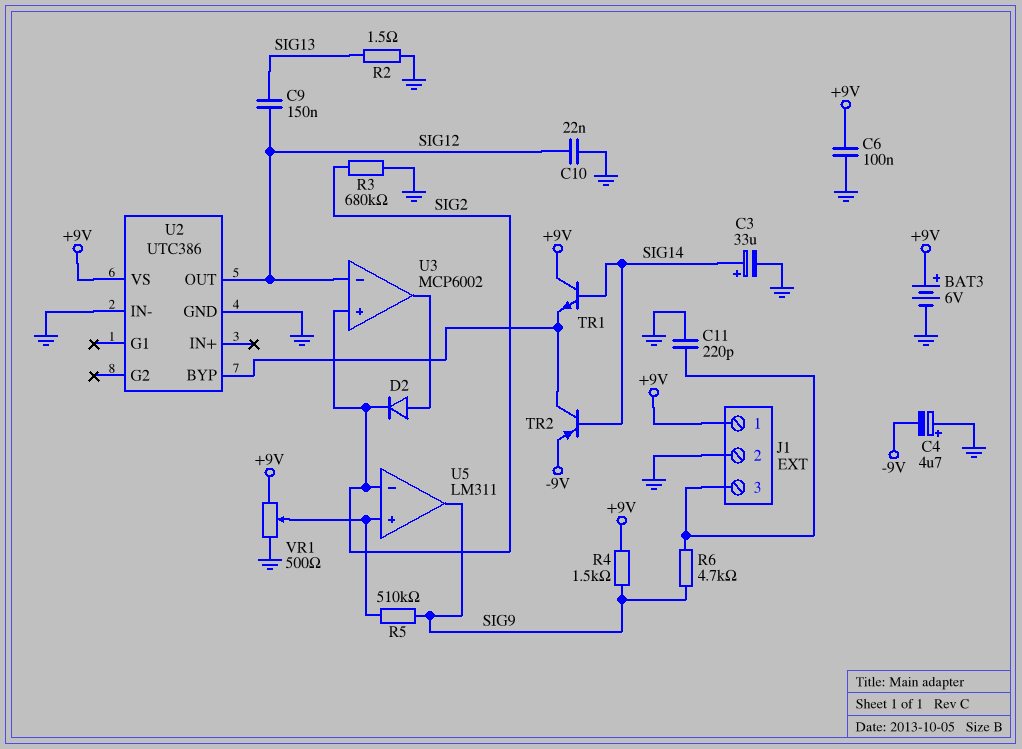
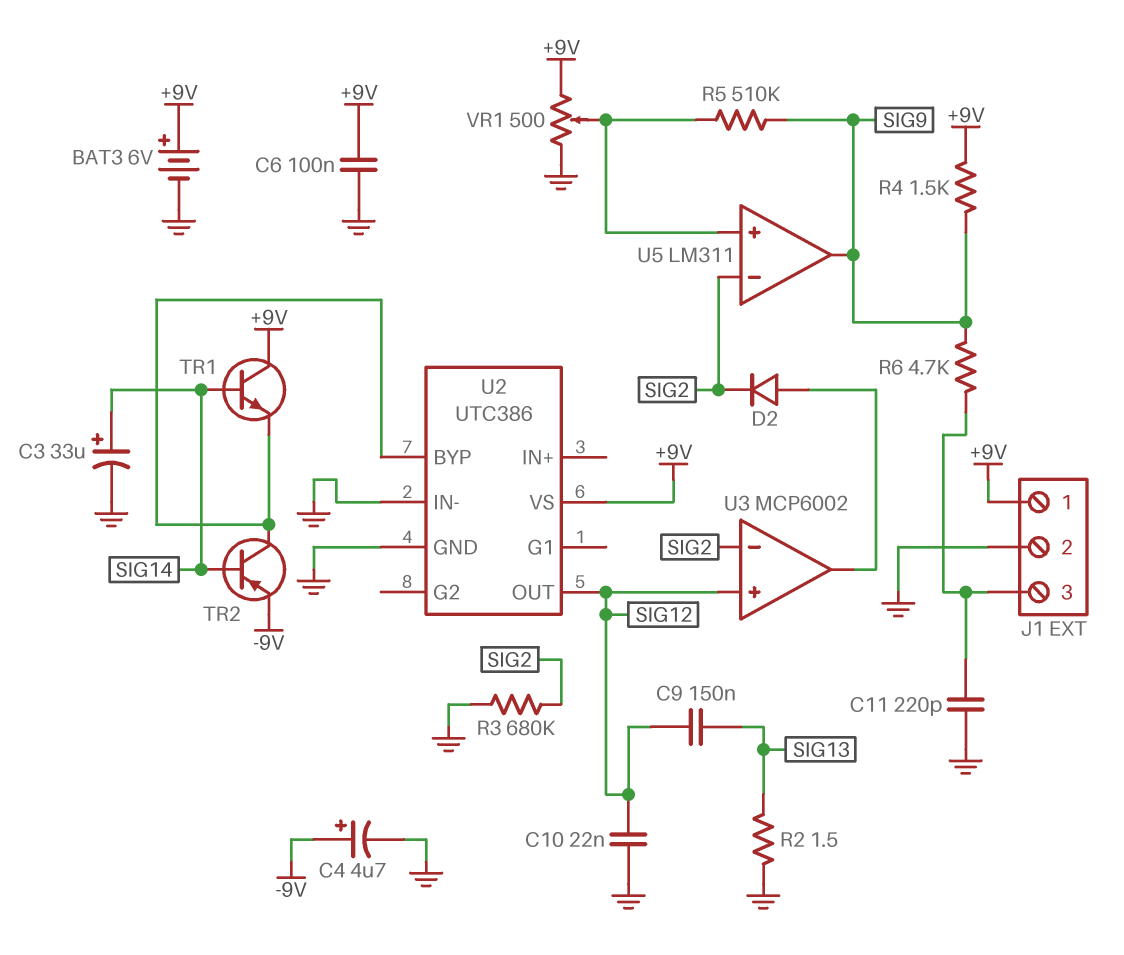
C4: 4.7uF (plus GND, minus -9V) -> 4.7uF (plus -9V, minus GND)
U3 pin in+: SIG2 -> SIG12
U3 pin in-: SIG12 -> SIG2

